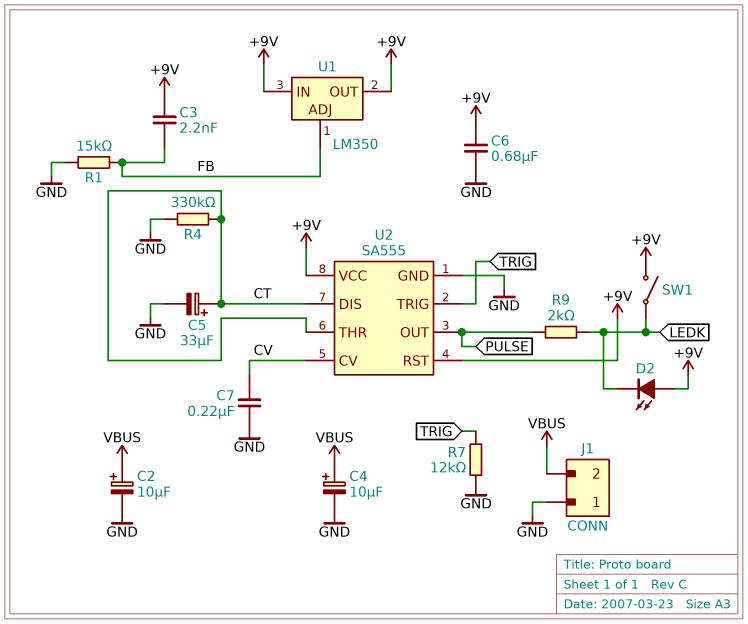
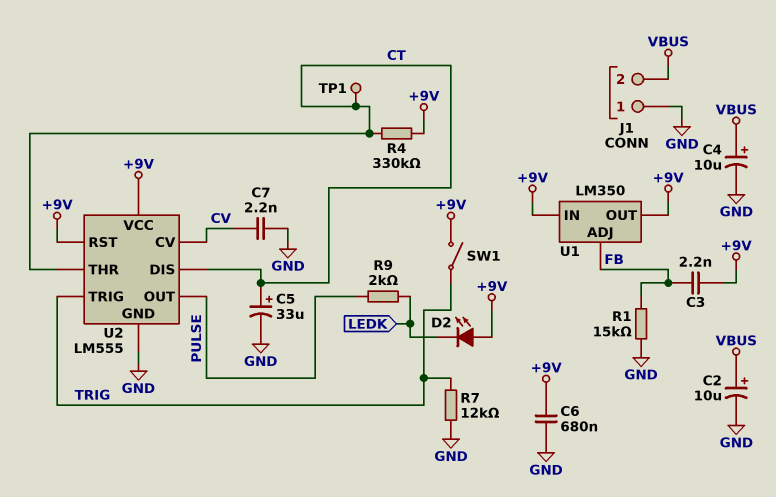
C7: 220nF (CV, GND) -> 2.2nF (CV, GND)
R4: 330k (CT, GND) -> 330k (+9V, CT)
SW1: switch (+9V, LEDK) -> switch (+9V, TRIG)
TP1: none -> test point (CT)
U2: SA555 -> LM555

